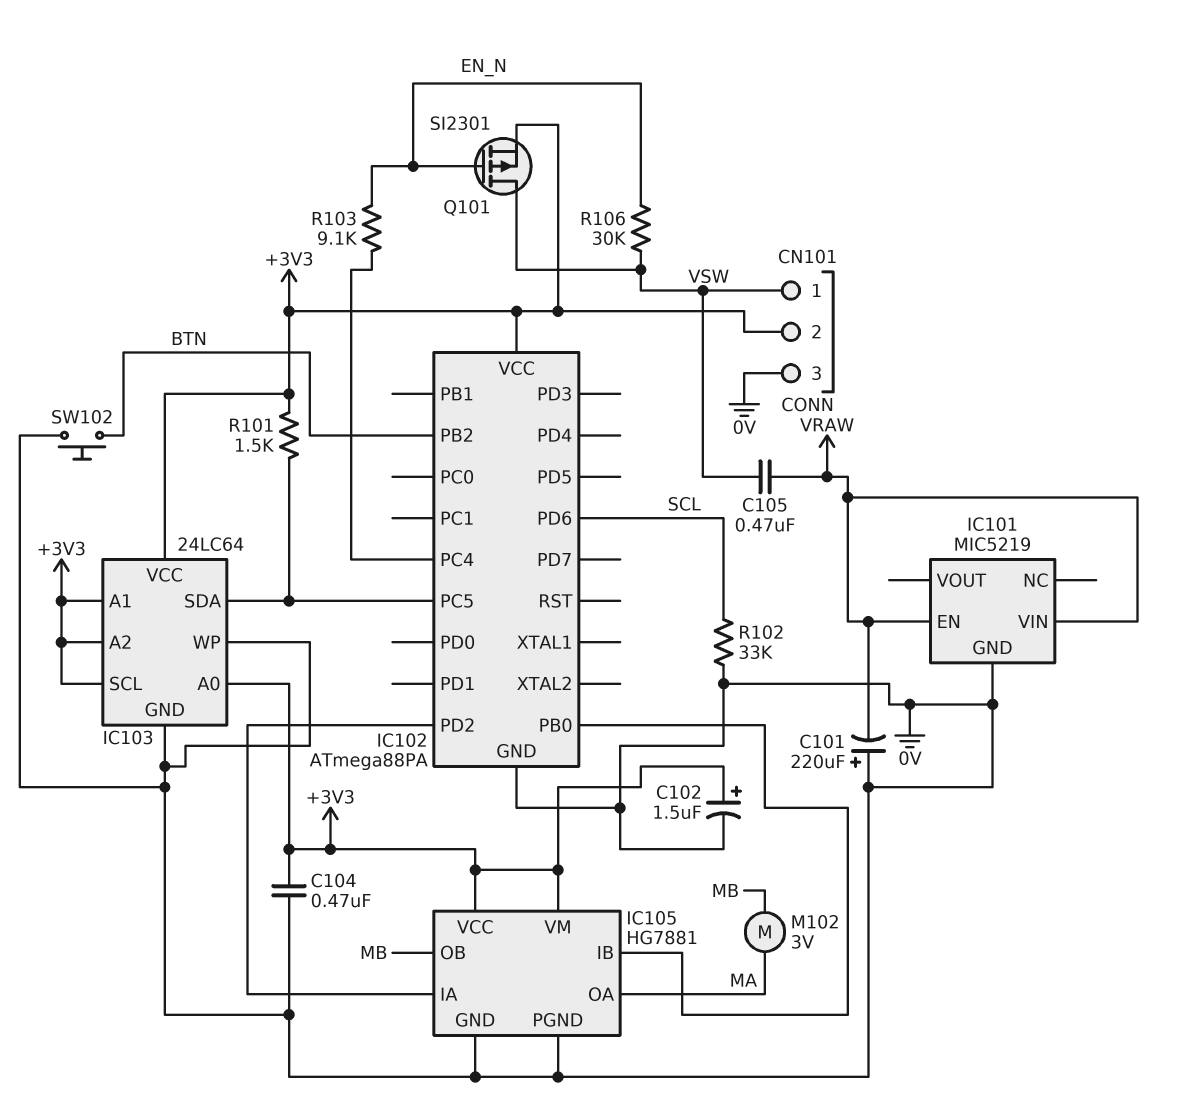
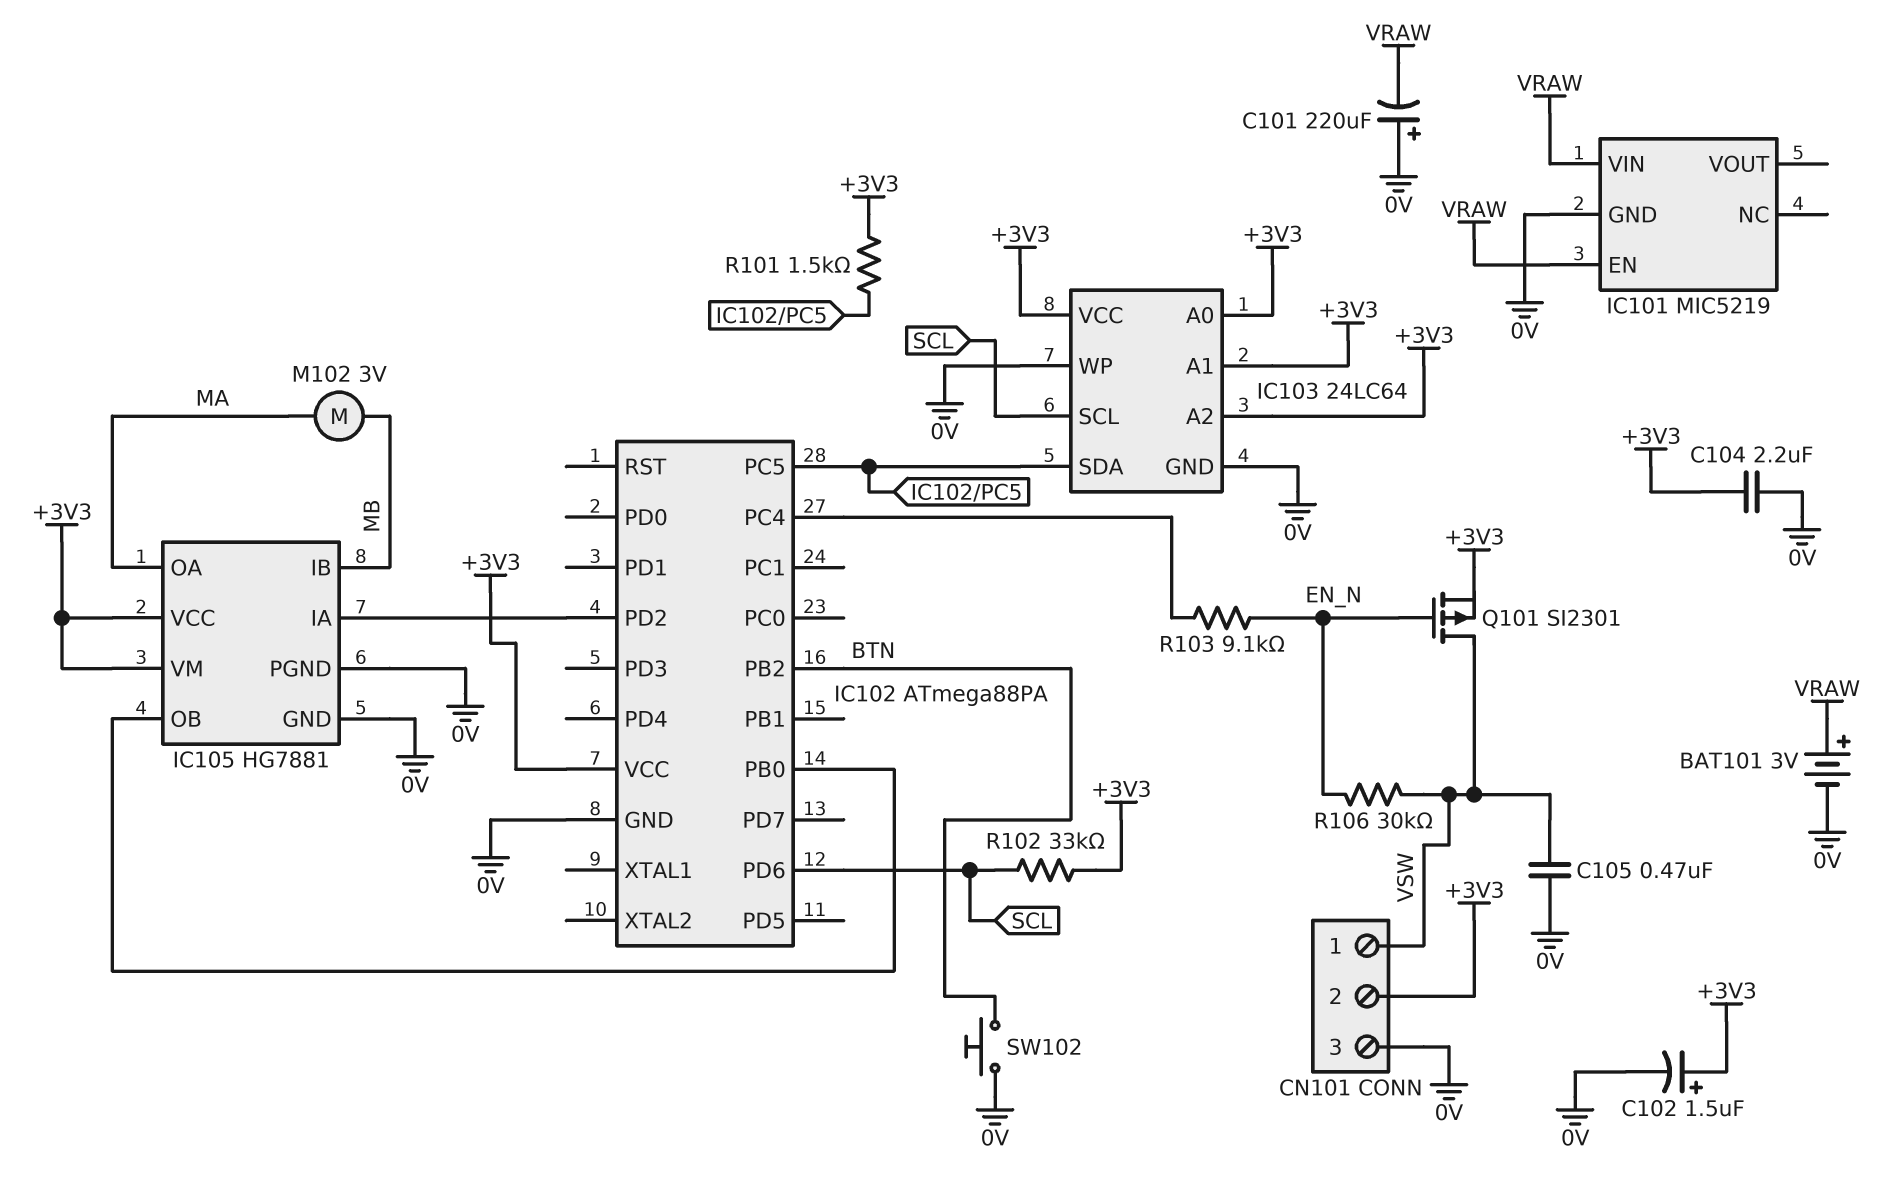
BAT101: none -> 3V (plus VRAW, minus 0V)
C104: 470nF (+3V3, 0V) -> 2.2uF (+3V3, 0V)
C105: 470nF (VRAW, VSW) -> 470nF (0V, VSW)
IC103 pin SCL: +3V3 -> SCL
IC105 pin IB: IC102/PB0 -> MB
IC105 pin OB: MB -> IC102/PB0
R102: 33k (0V, SCL) -> 33k (+3V3, SCL)

